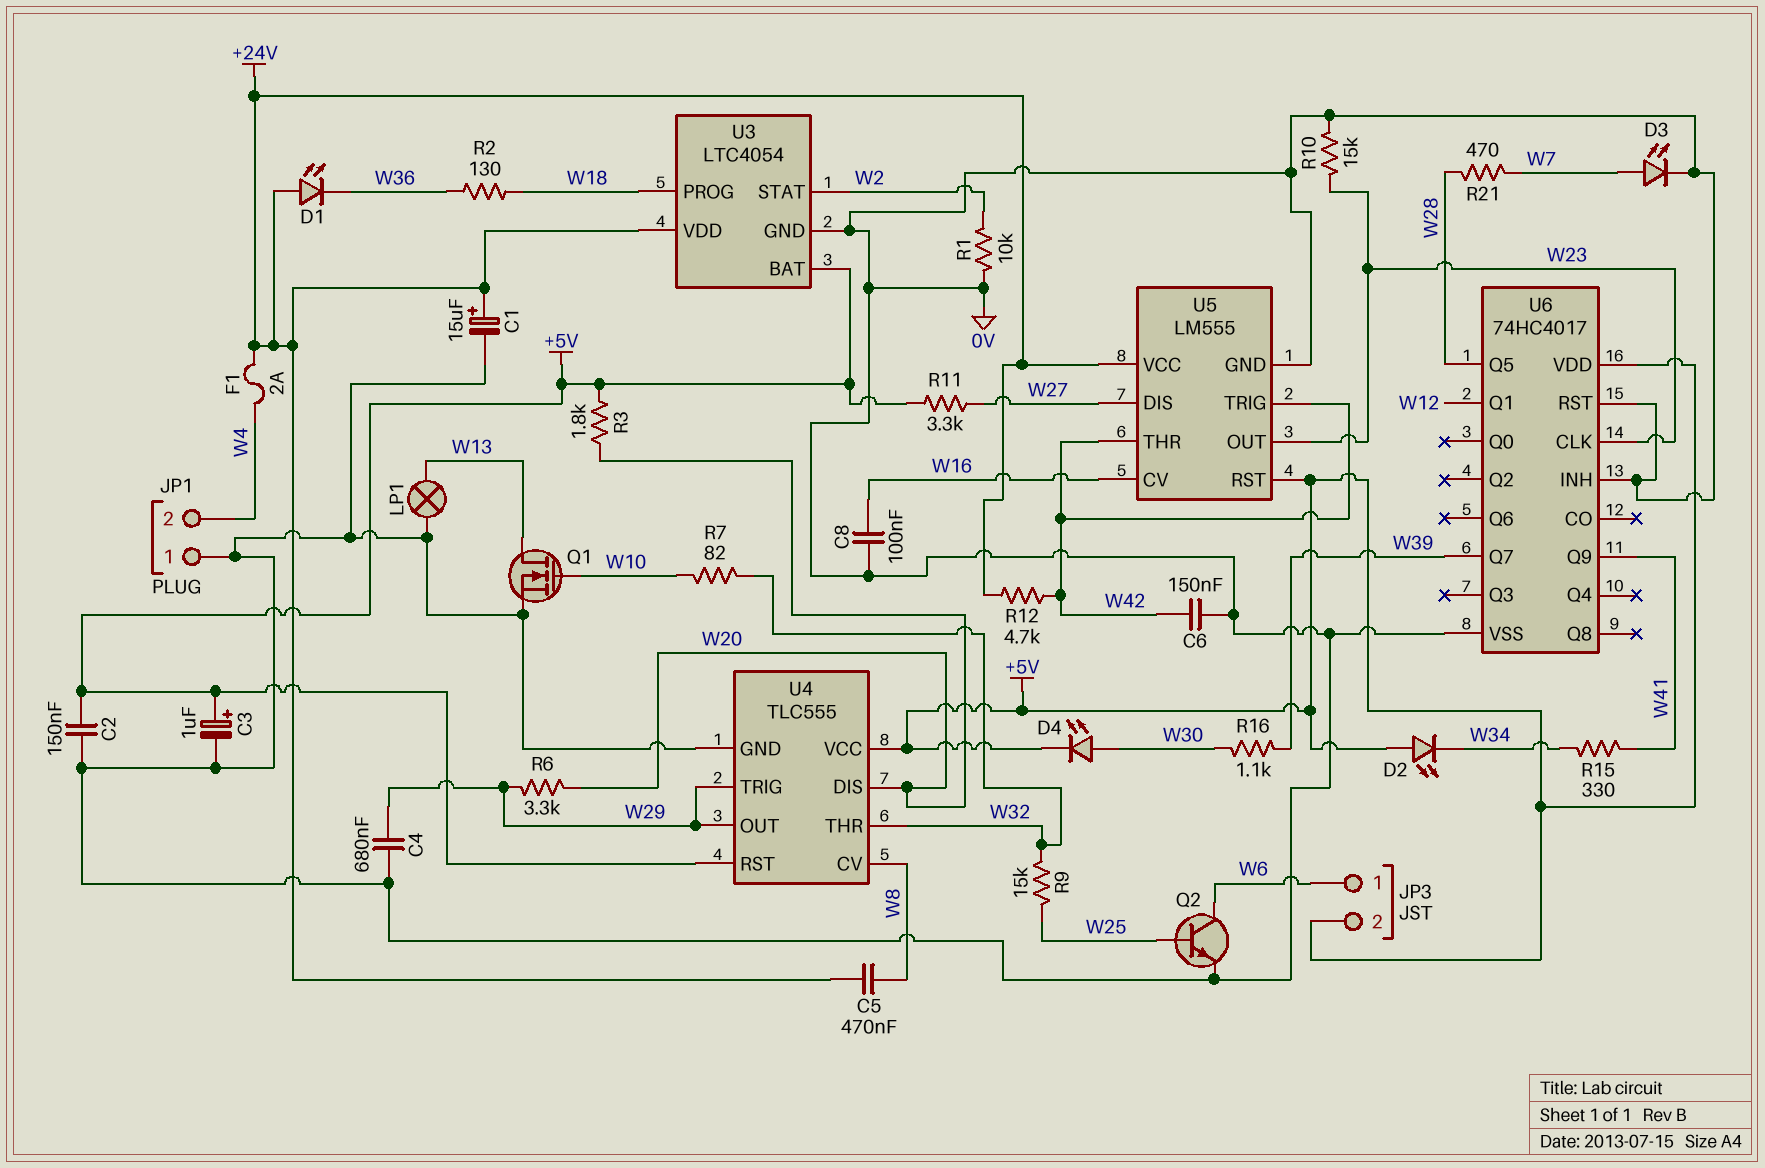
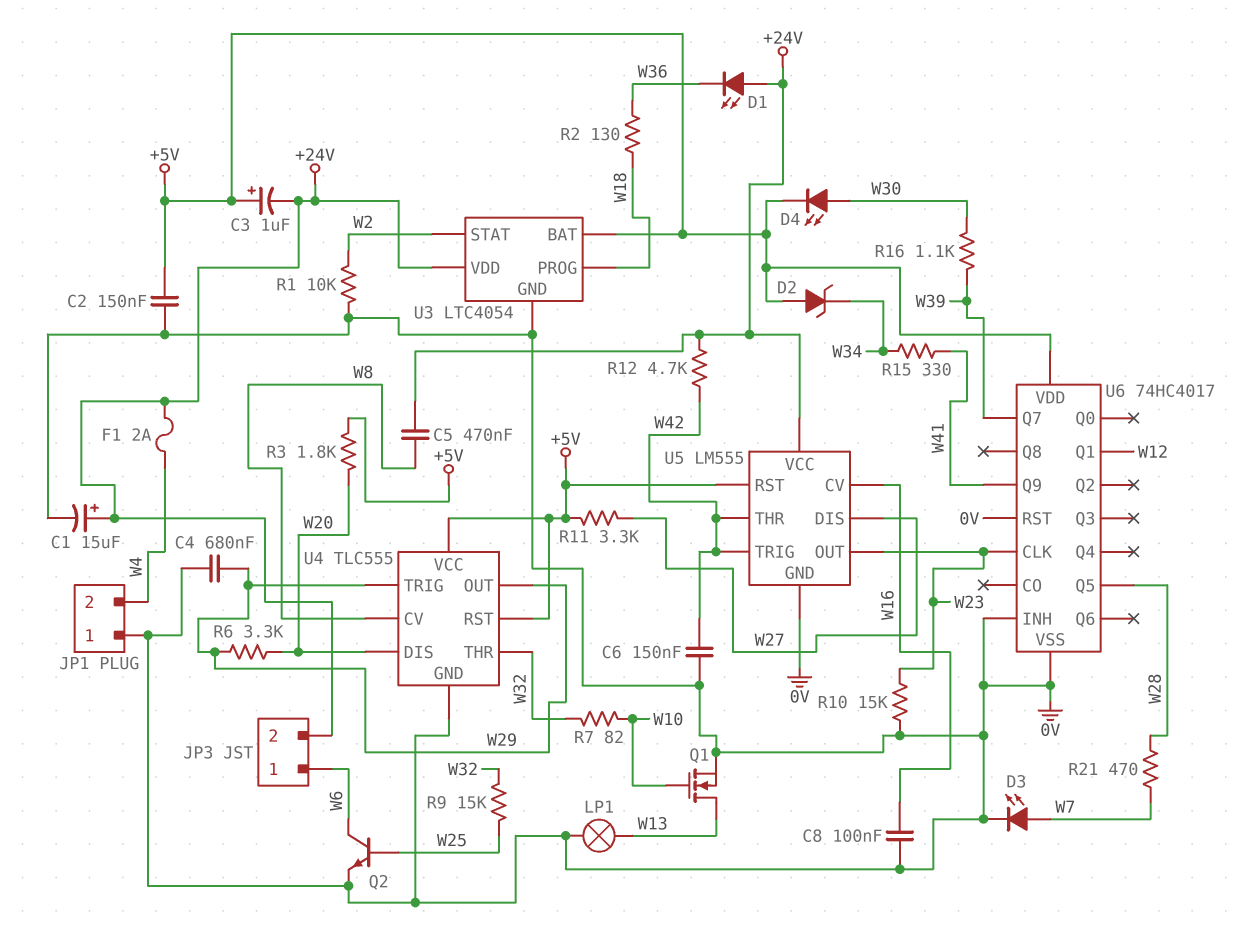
C3: 1uF (plus +5V, minus 0V) -> 1uF (plus +5V, minus +24V)
D2: LED (A +5V, K W34) -> zener (A +5V, K W34)
JP3 pin 2: +5V -> +24V

